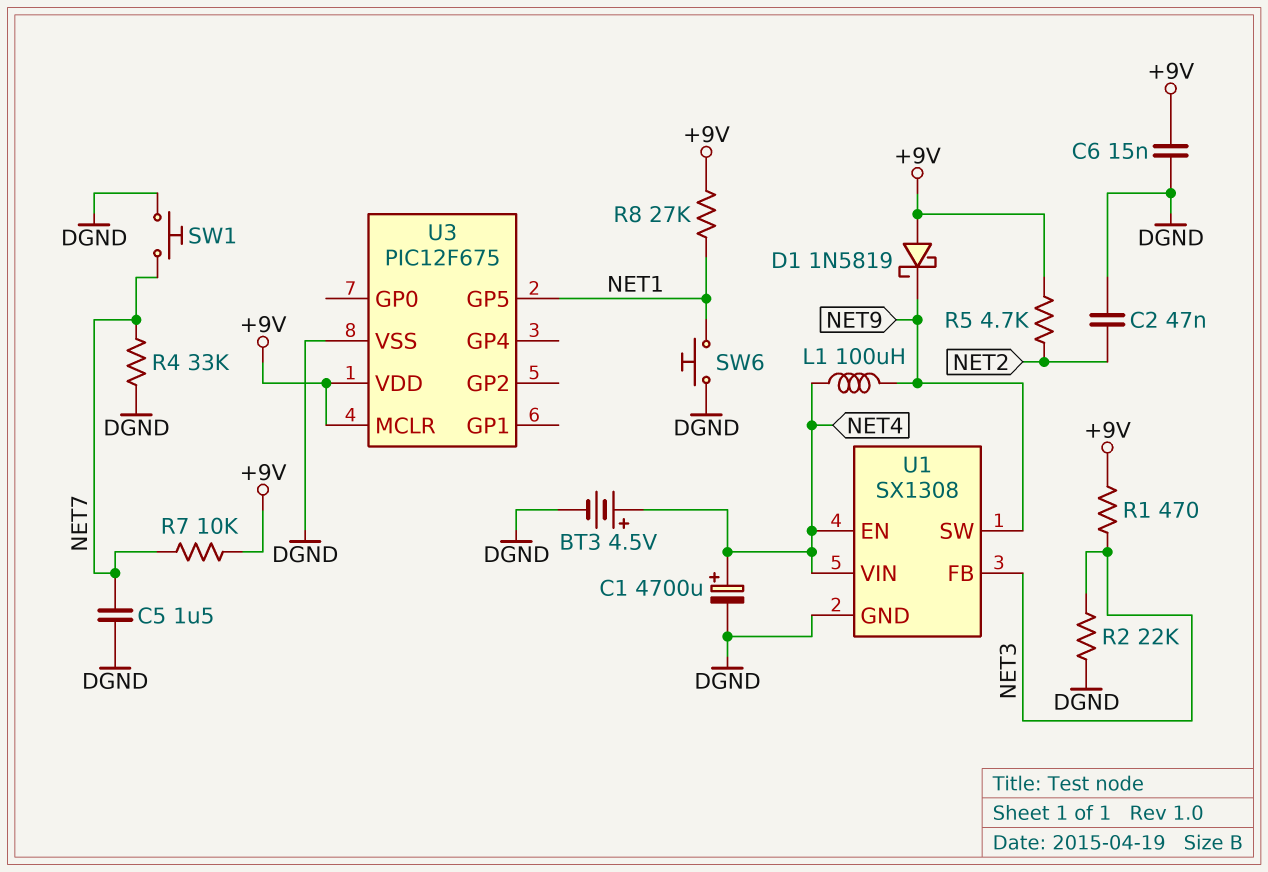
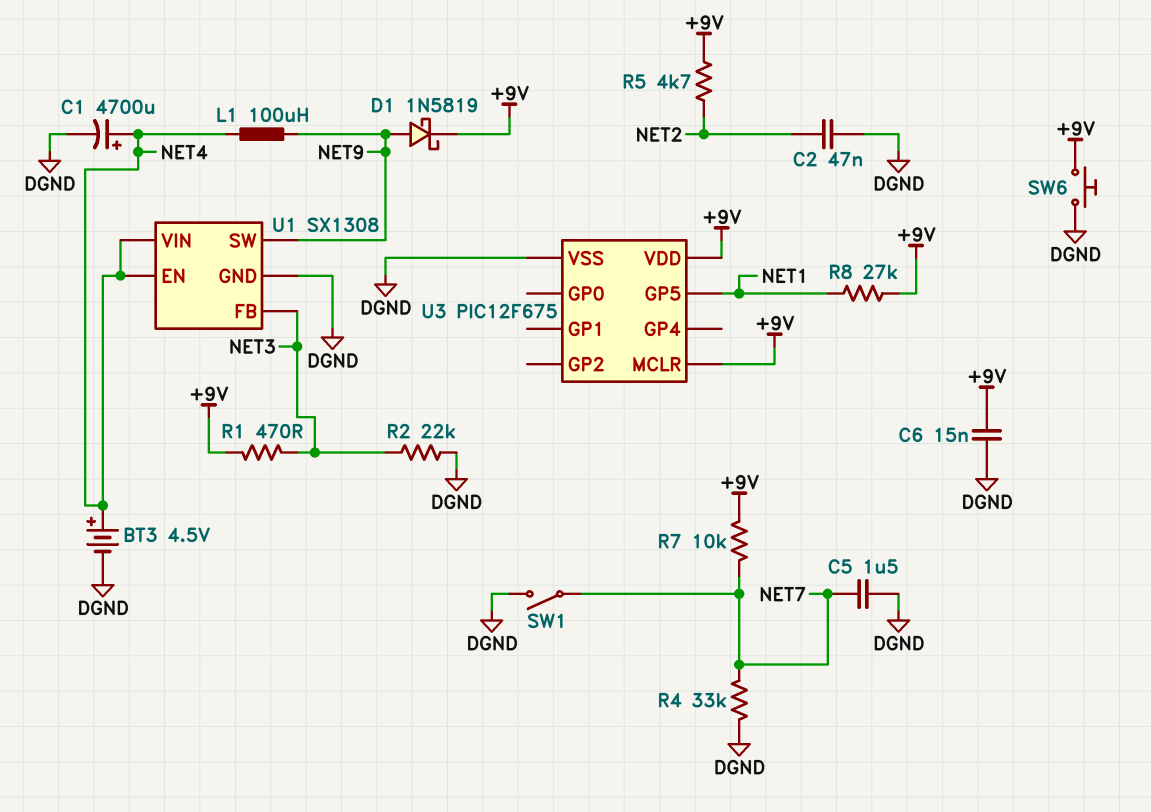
D1: schottky 1N5819 (A +9V, K NET9) -> schottky 1N5819 (A NET9, K +9V)
SW1: button (DGND, NET7) -> switch (DGND, NET7)
SW6: button (DGND, NET1) -> button (+9V, DGND)

